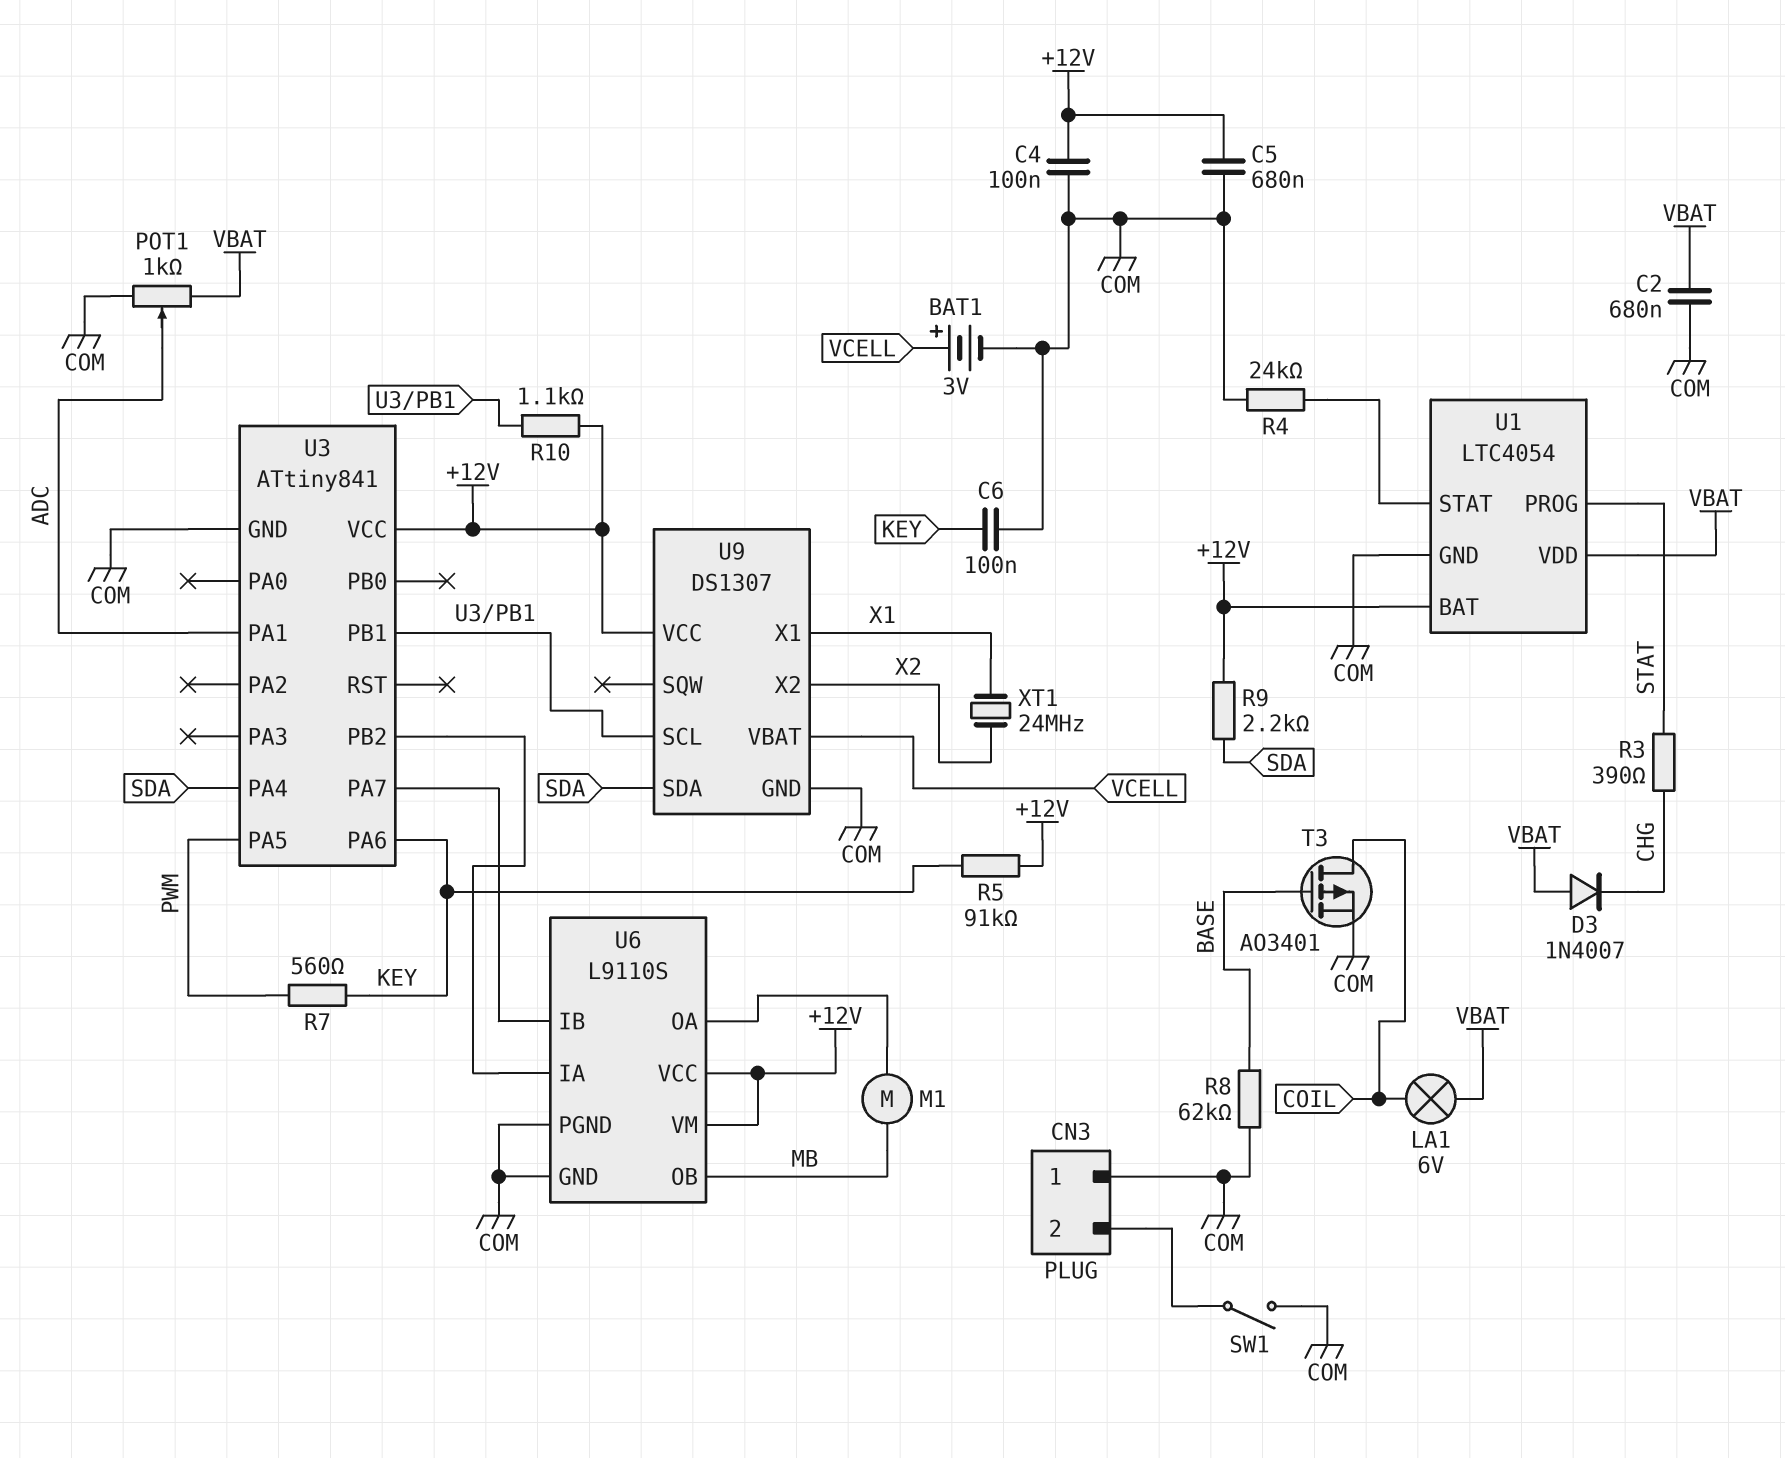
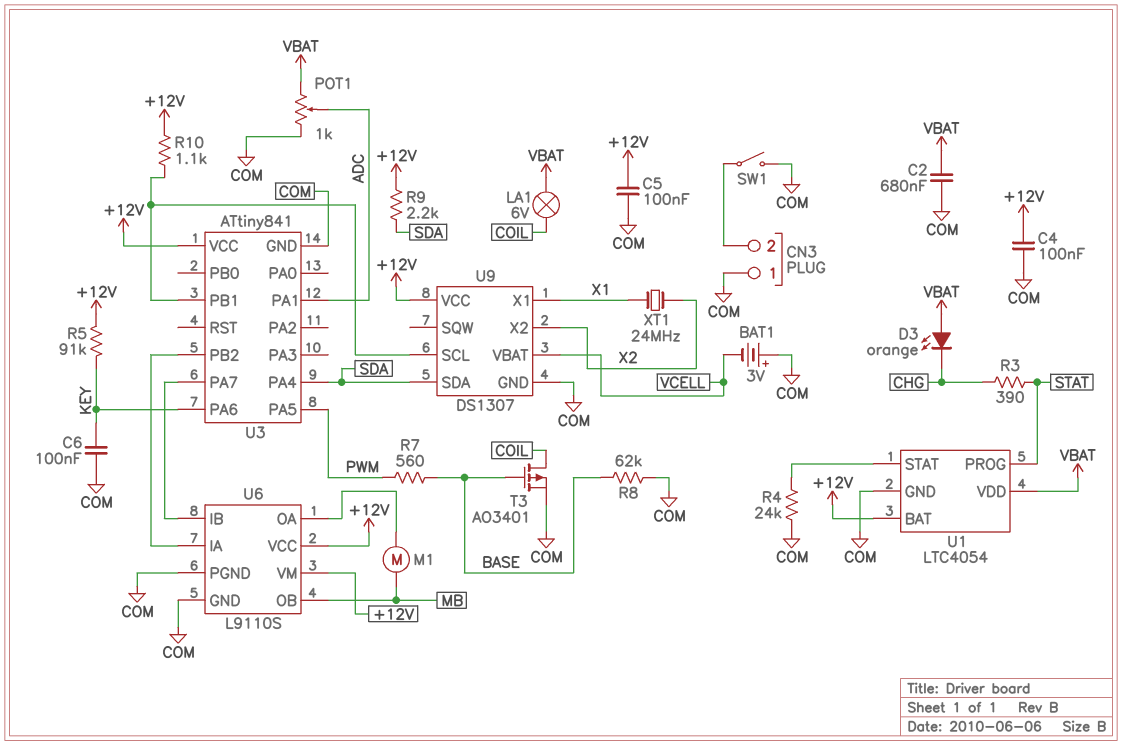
BAT1: 3V (plus VCELL, minus COM) -> 3V (plus COM, minus VCELL)
C5: 680nF (+12V, COM) -> 100nF (+12V, COM)
D3: diode 1N4007 (A VBAT, K CHG) -> LED orange (A VBAT, K CHG)
R7: 560 (KEY, PWM) -> 560 (BASE, PWM)

